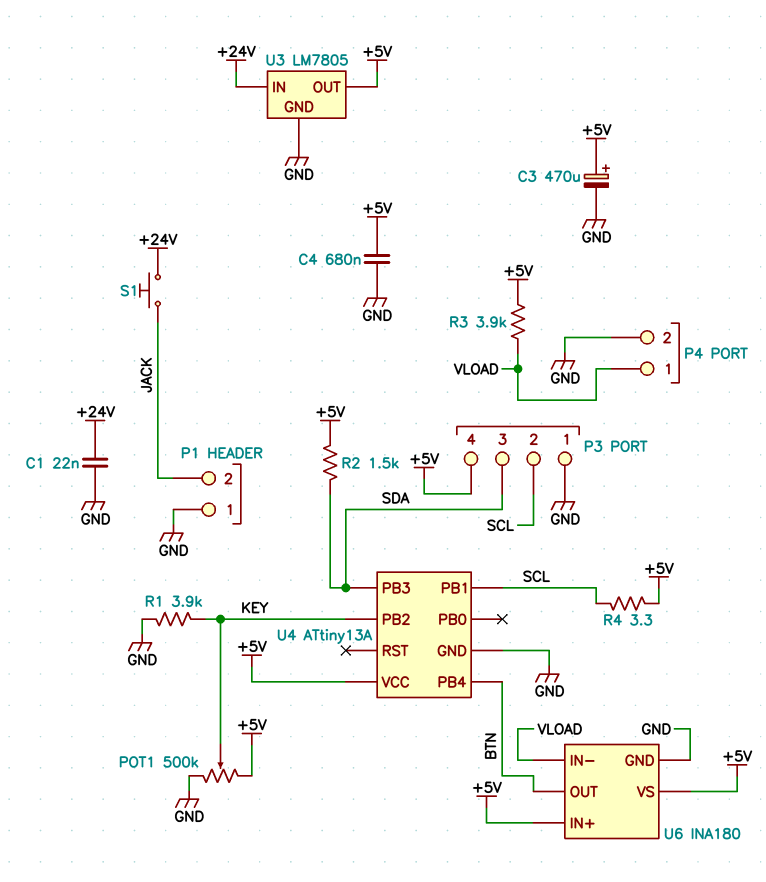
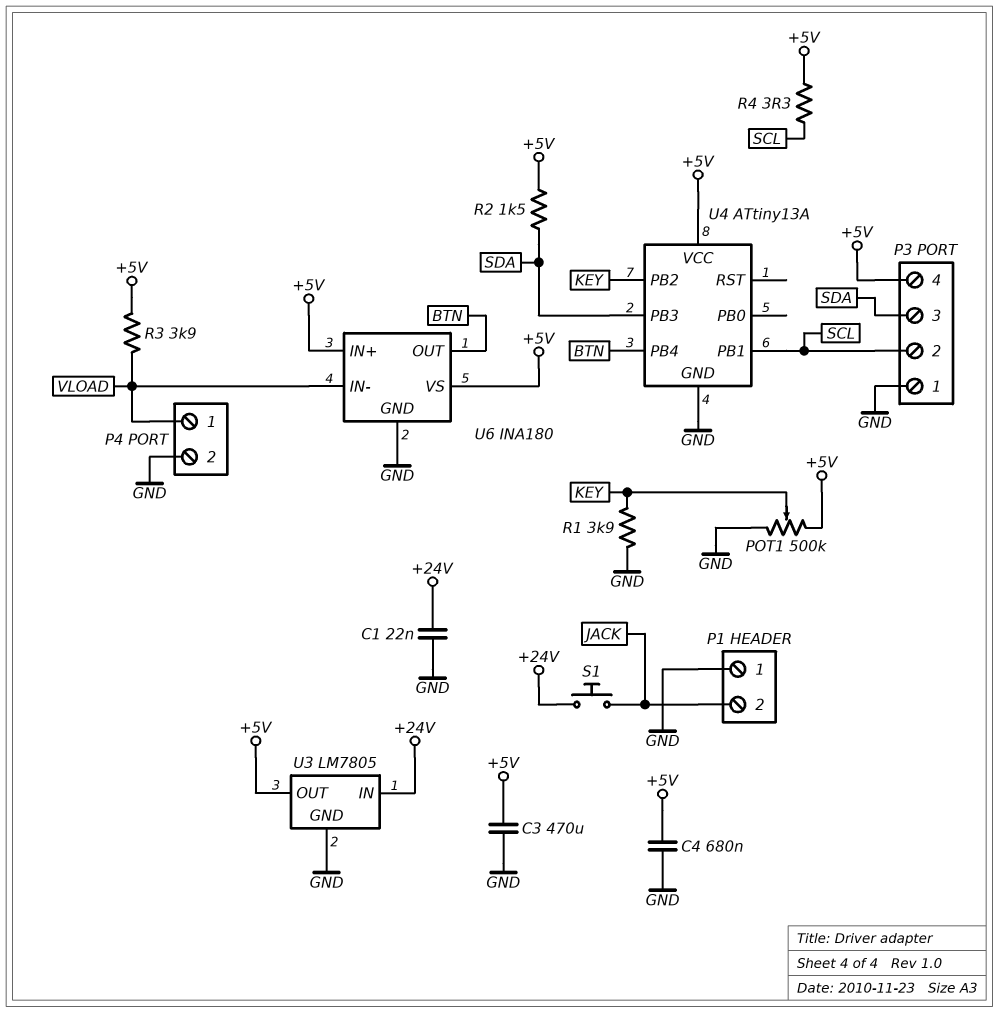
C3: 470uF (plus +5V, minus GND) -> 470uF (+5V, GND)

